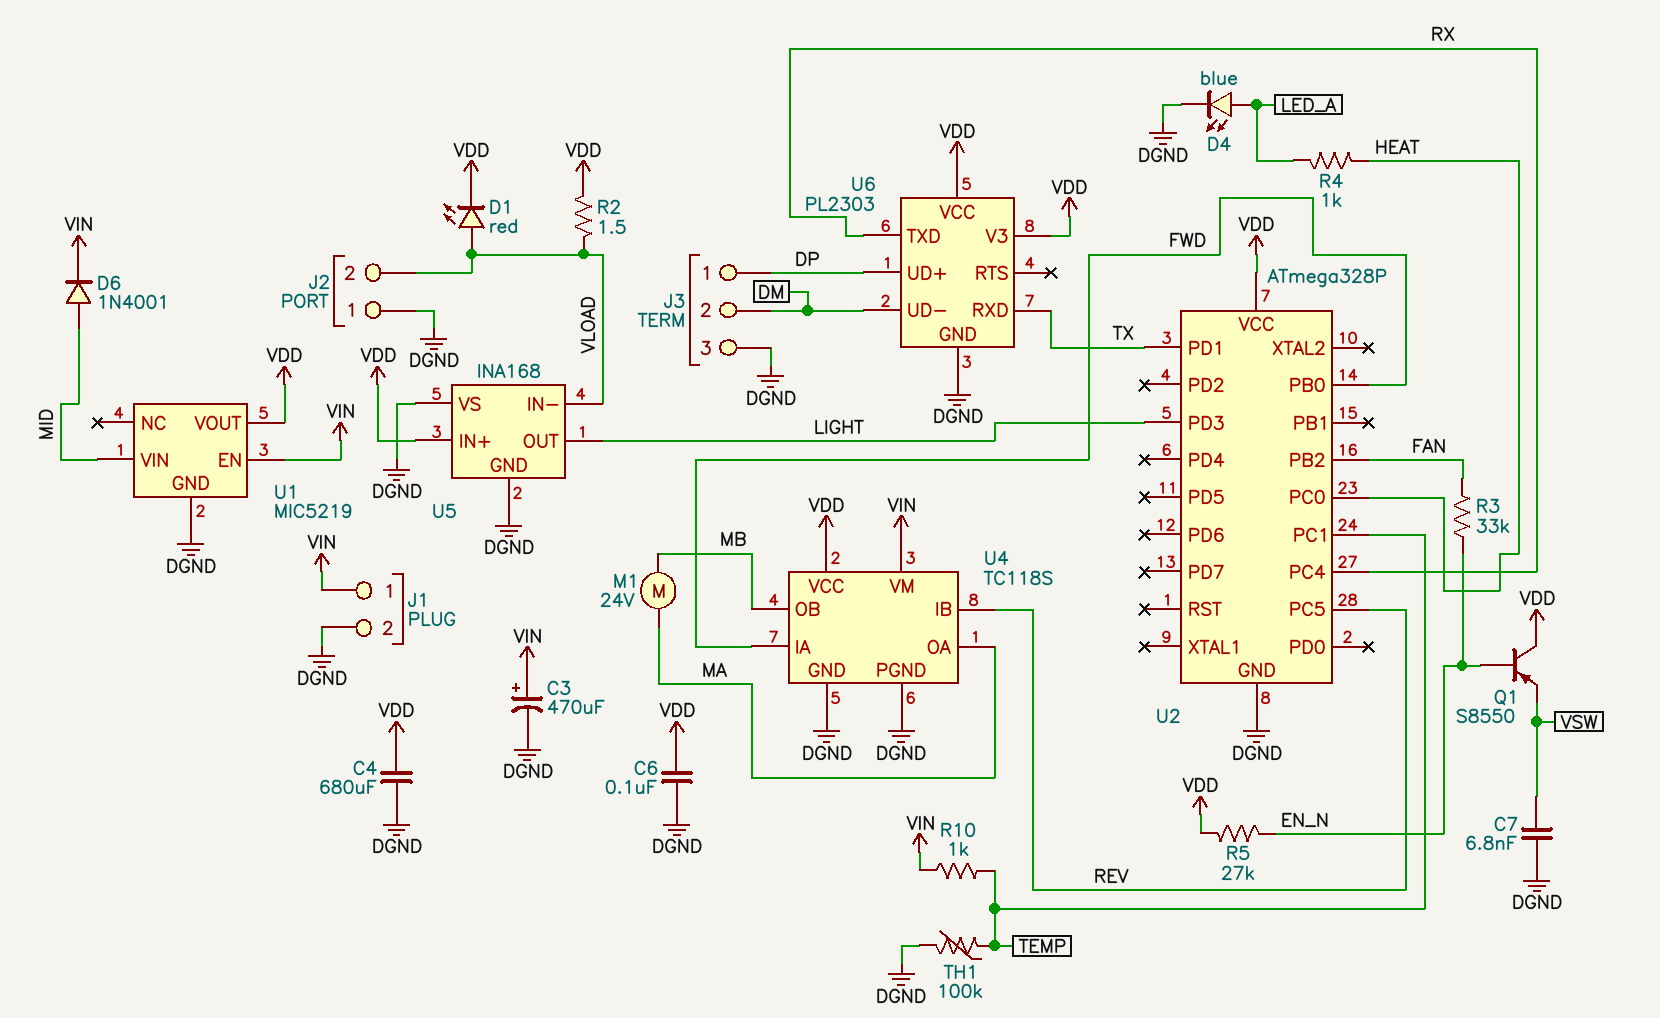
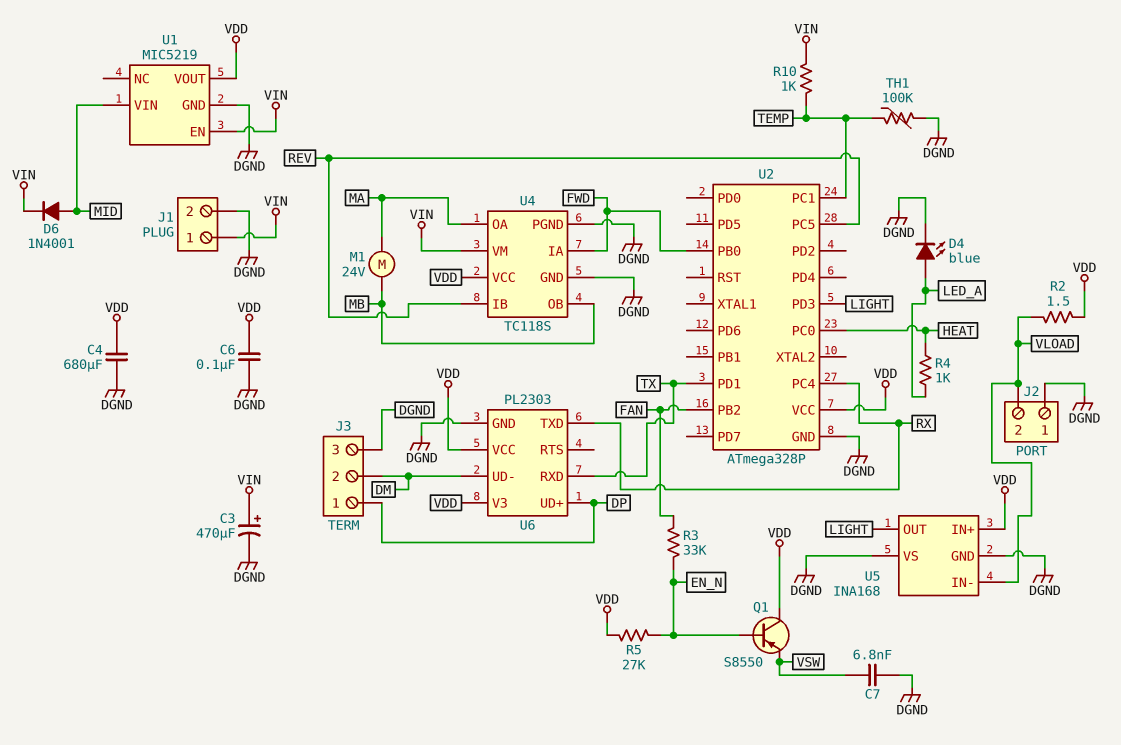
D1: LED red (A VLOAD, K VDD) -> none

